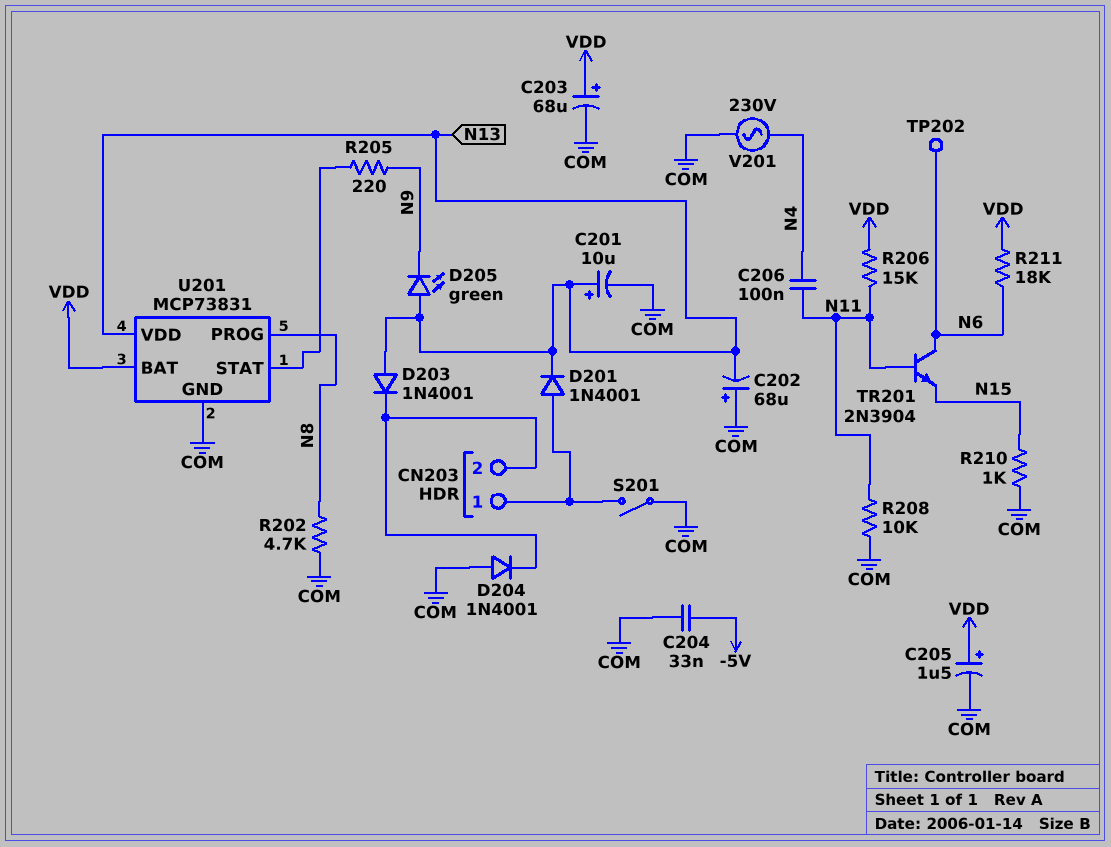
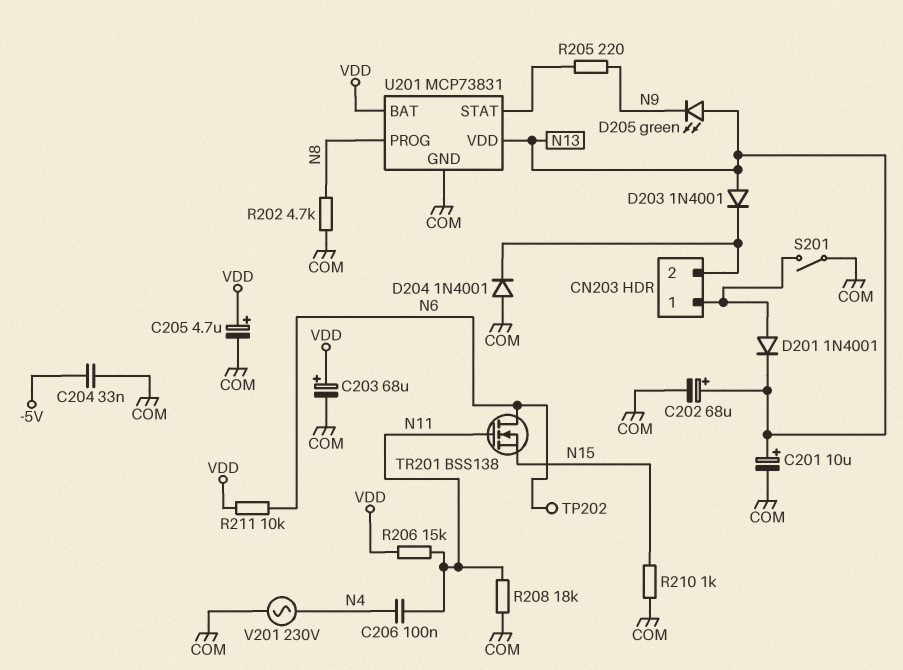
C202: 68uF (plus COM, minus N13) -> 68uF (plus N13, minus COM)
C205: 1.5uF (plus VDD, minus COM) -> 4.7uF (plus VDD, minus COM)
R208: 10k (COM, N11) -> 18k (COM, N11)
R211: 18k (N6, VDD) -> 10k (N6, VDD)
TR201: NPN 2N3904 (B N11, C N6, E N15) -> NMOS BSS138 (G N11, D N6, S N15)

